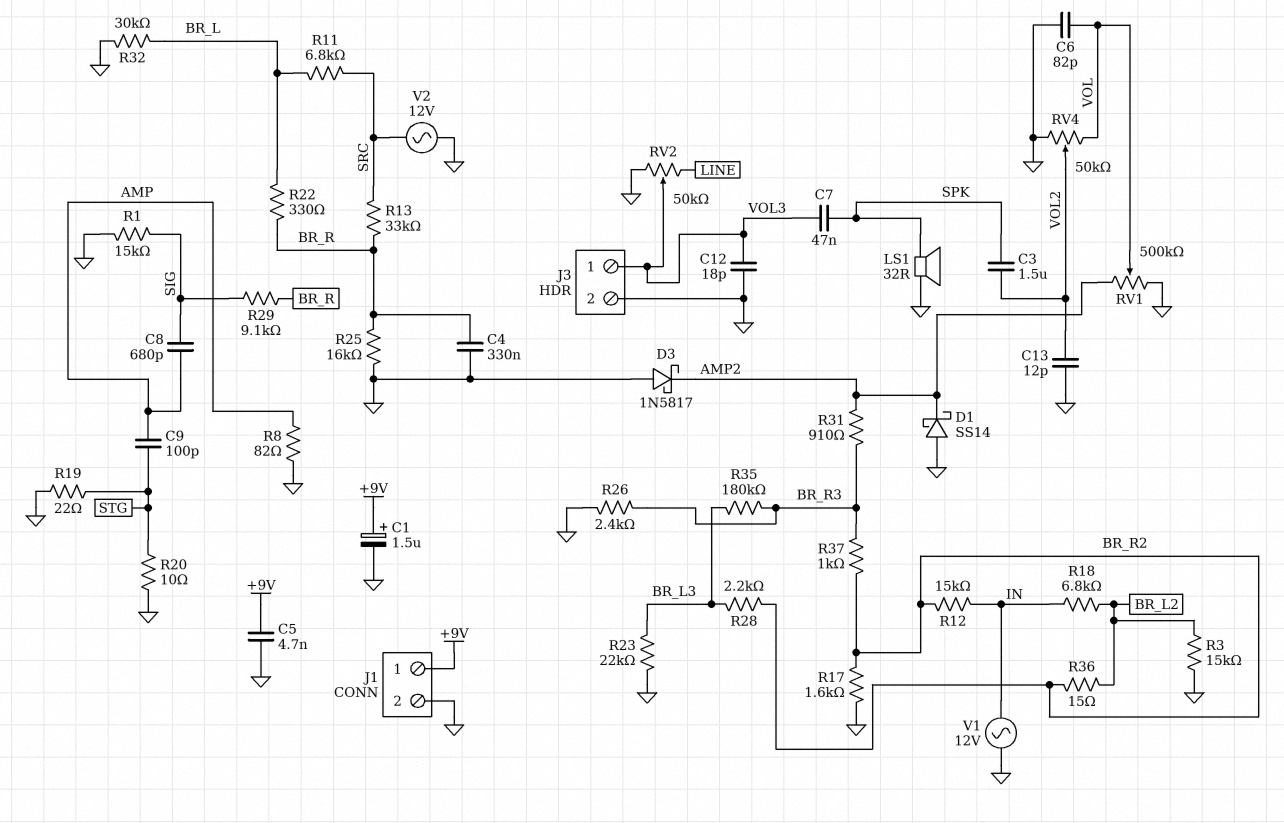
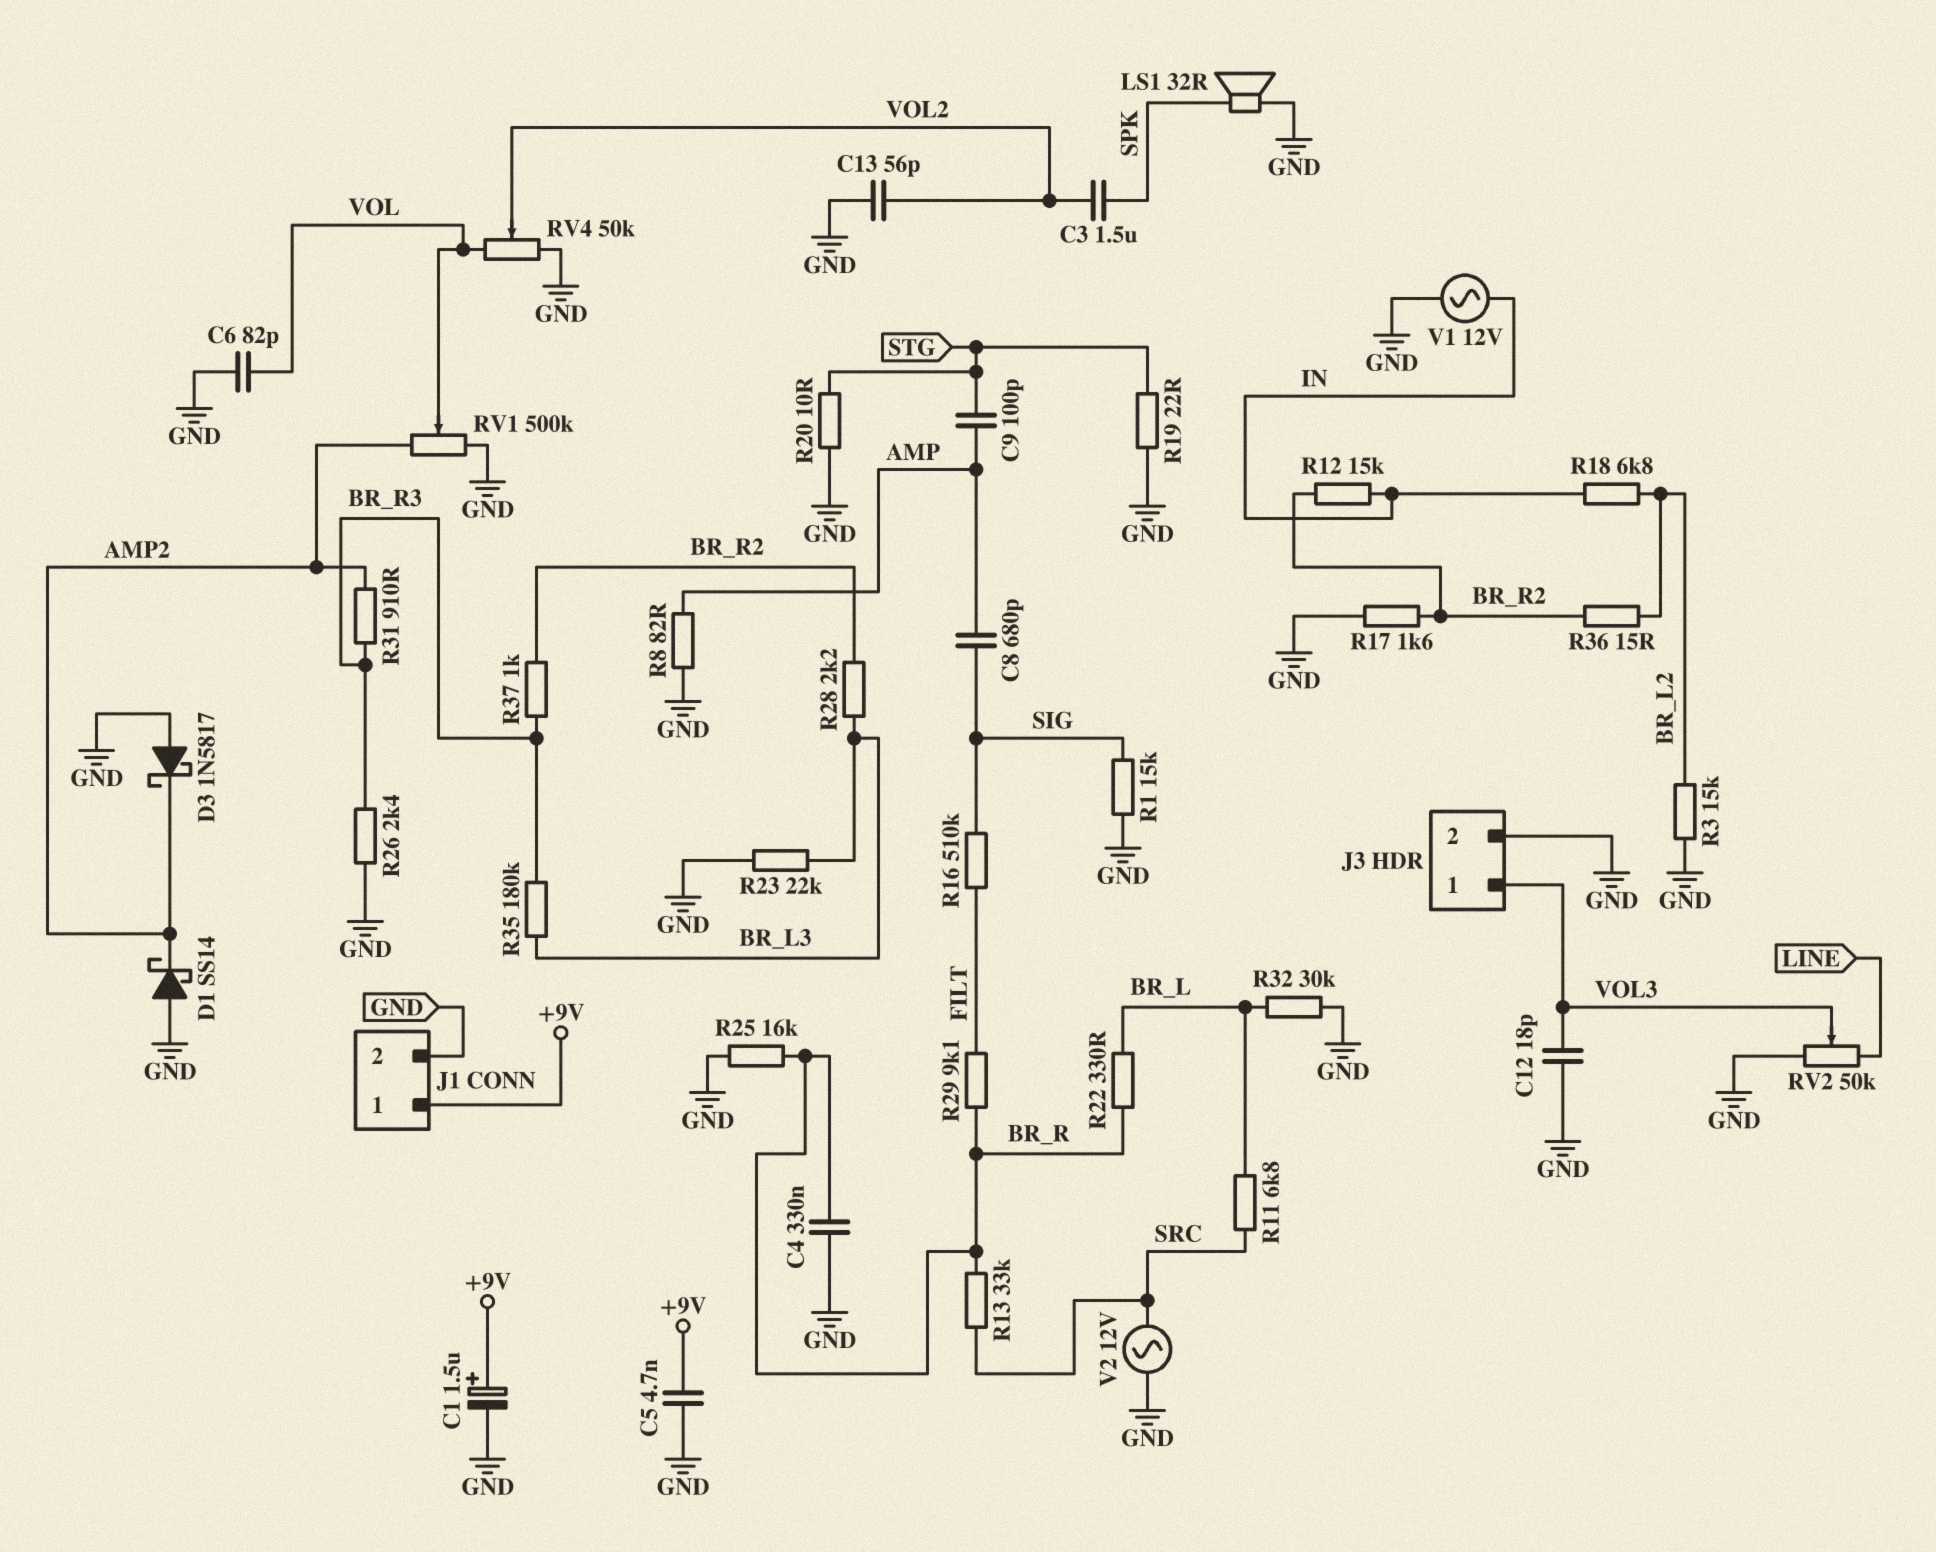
C7: 47nF (SPK, VOL3) -> none
C13: 12pF (GND, VOL2) -> 56pF (GND, VOL2)
R16: none -> 510k (FILT, SIG)
R29: 9.1k (BR_R, SIG) -> 9.1k (BR_R, FILT)

